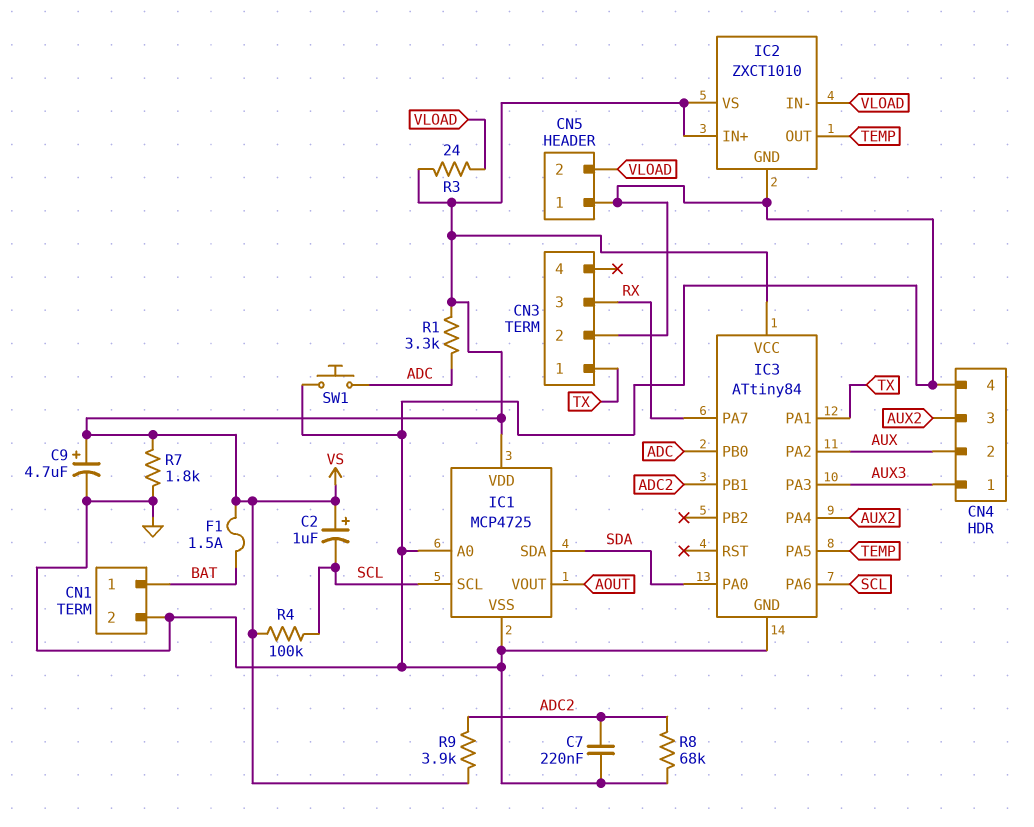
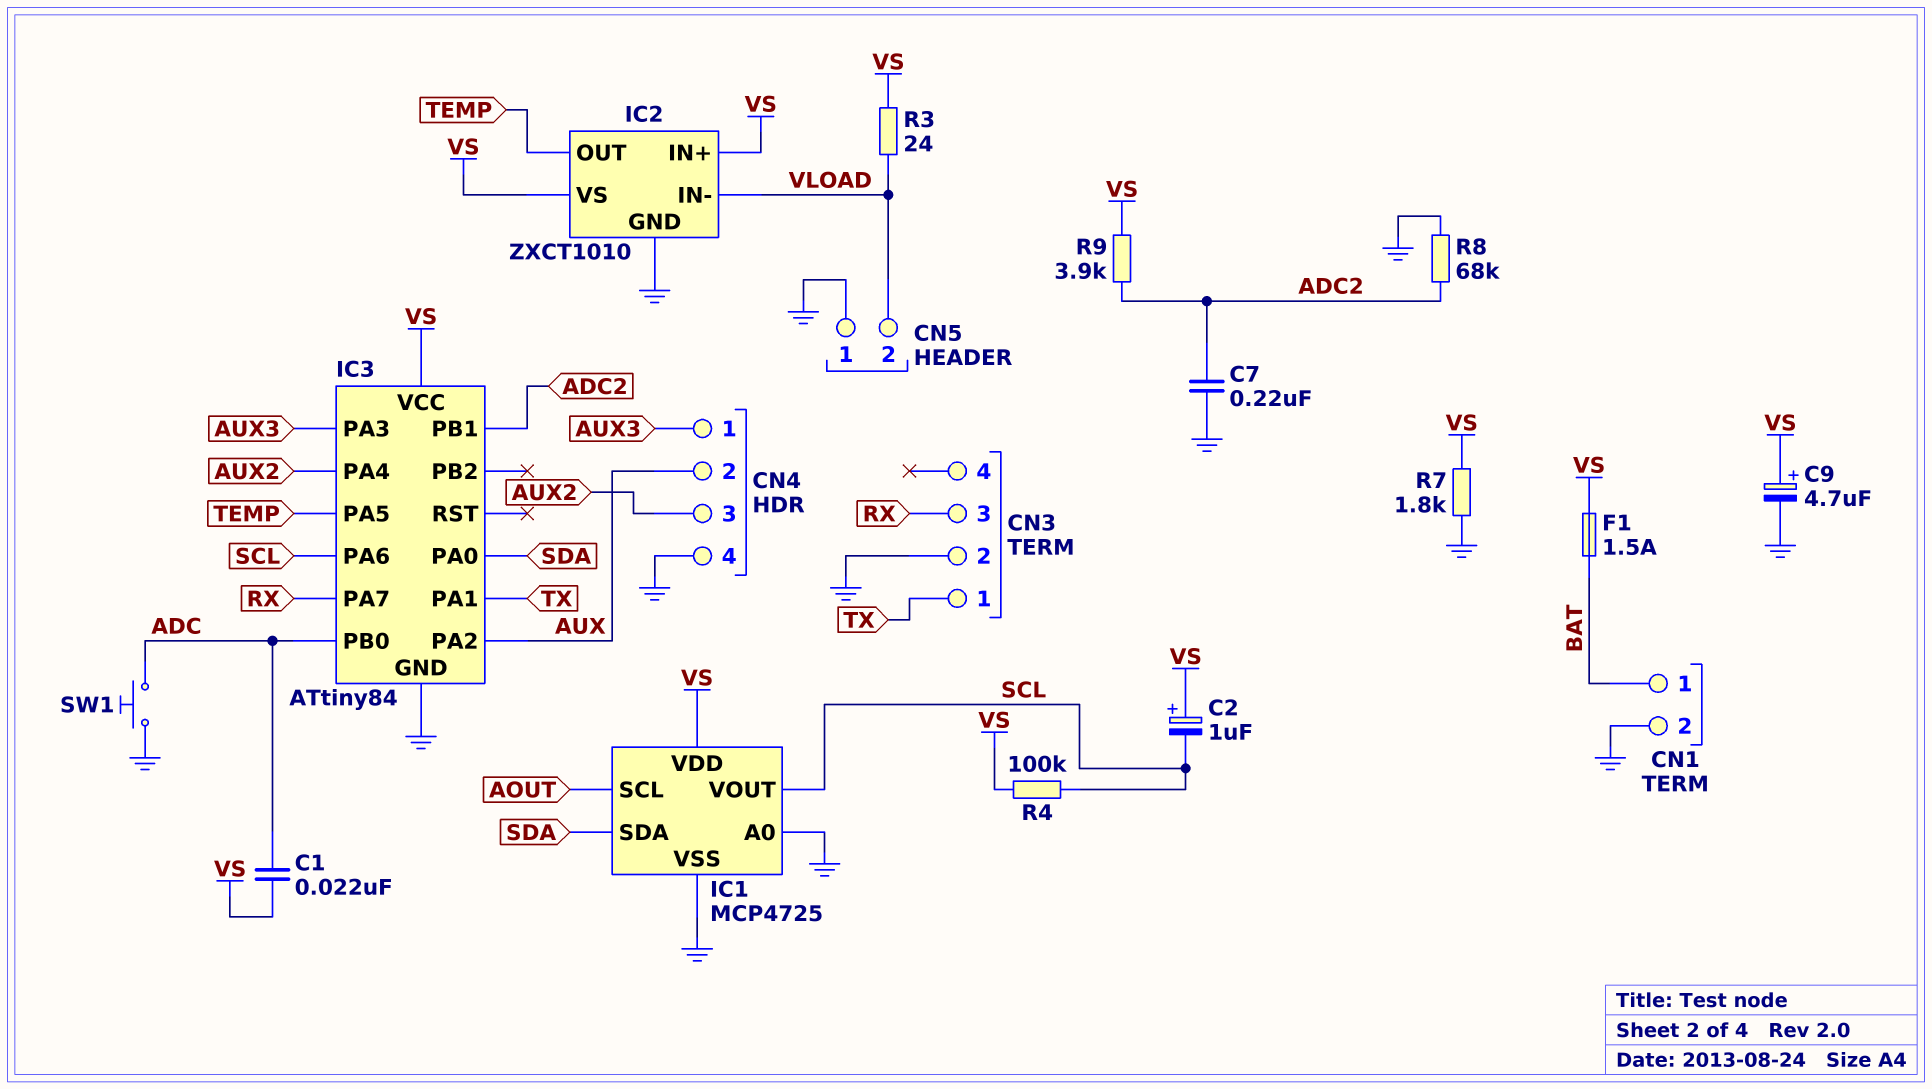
C1: none -> 22nF (ADC, VS)
IC1 pin SCL: SCL -> AOUT
IC1 pin VOUT: AOUT -> SCL
R1: 3.3k (ADC, VS) -> none

